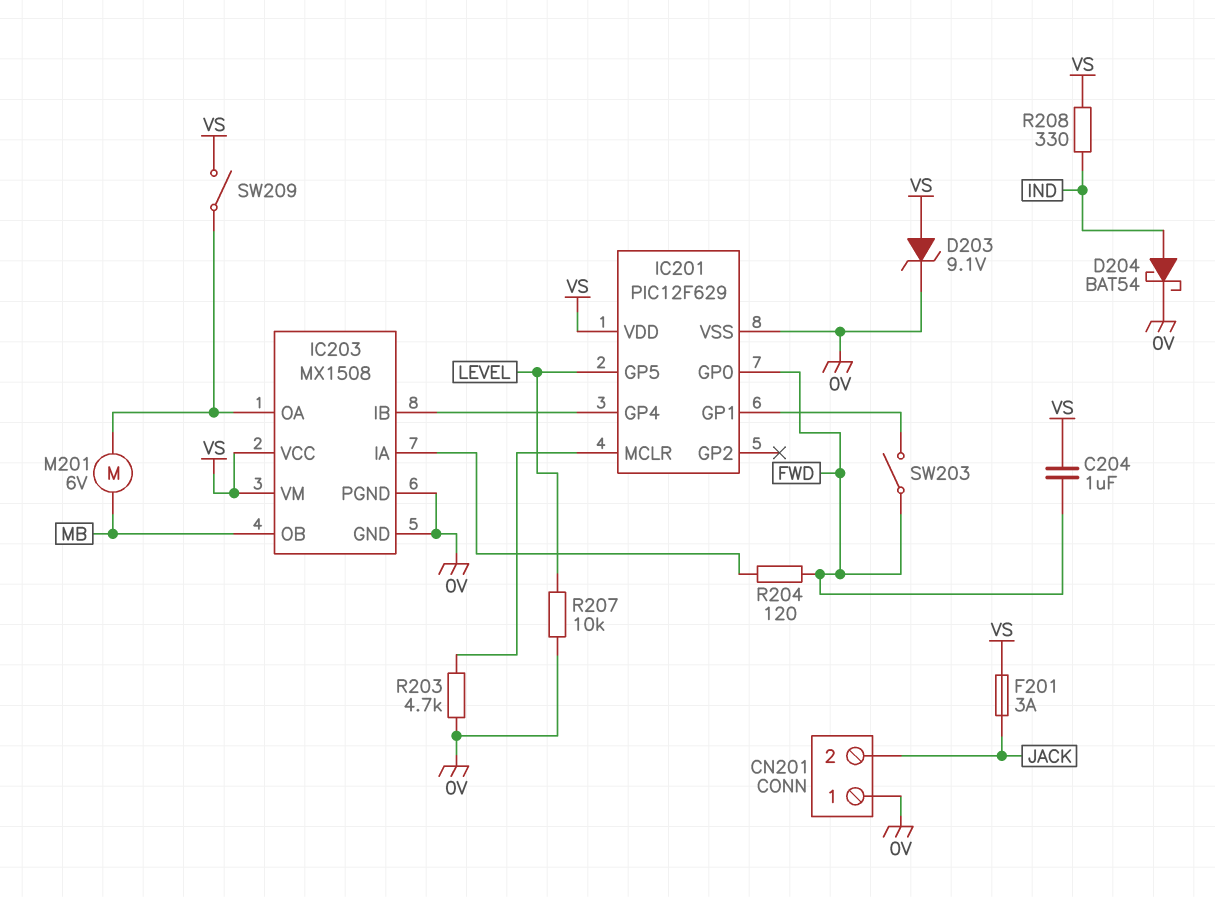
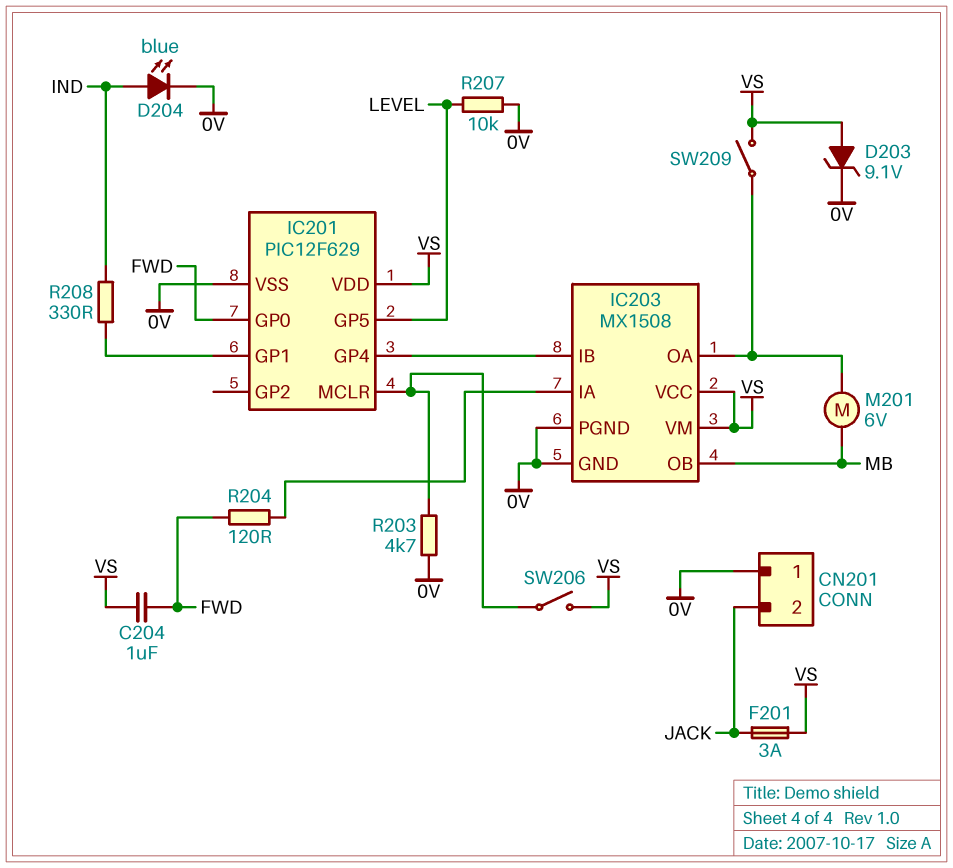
D204: schottky BAT54 (A IND, K 0V) -> LED blue (A IND, K 0V)
R208: 330 (IND, VS) -> 330 (IC201/GP1, IND)
SW203: switch (FWD, IC201/GP1) -> none
SW206: none -> switch (IC201/MCLR, VS)

